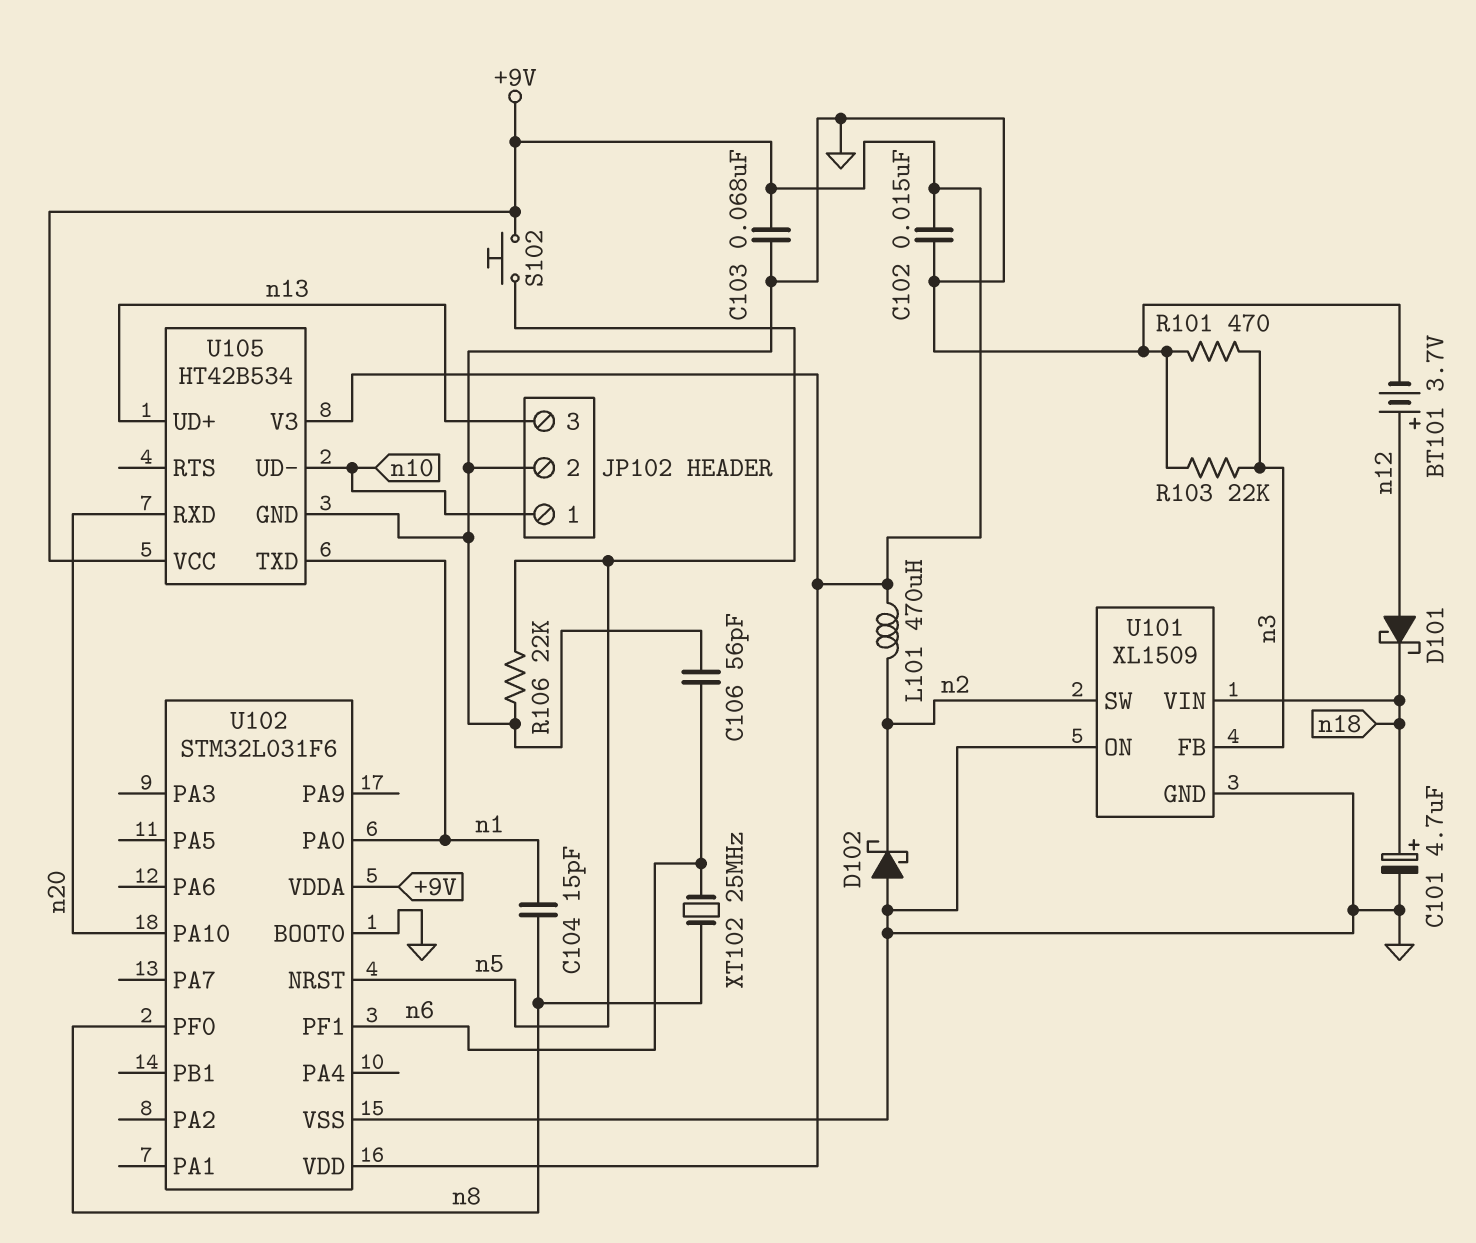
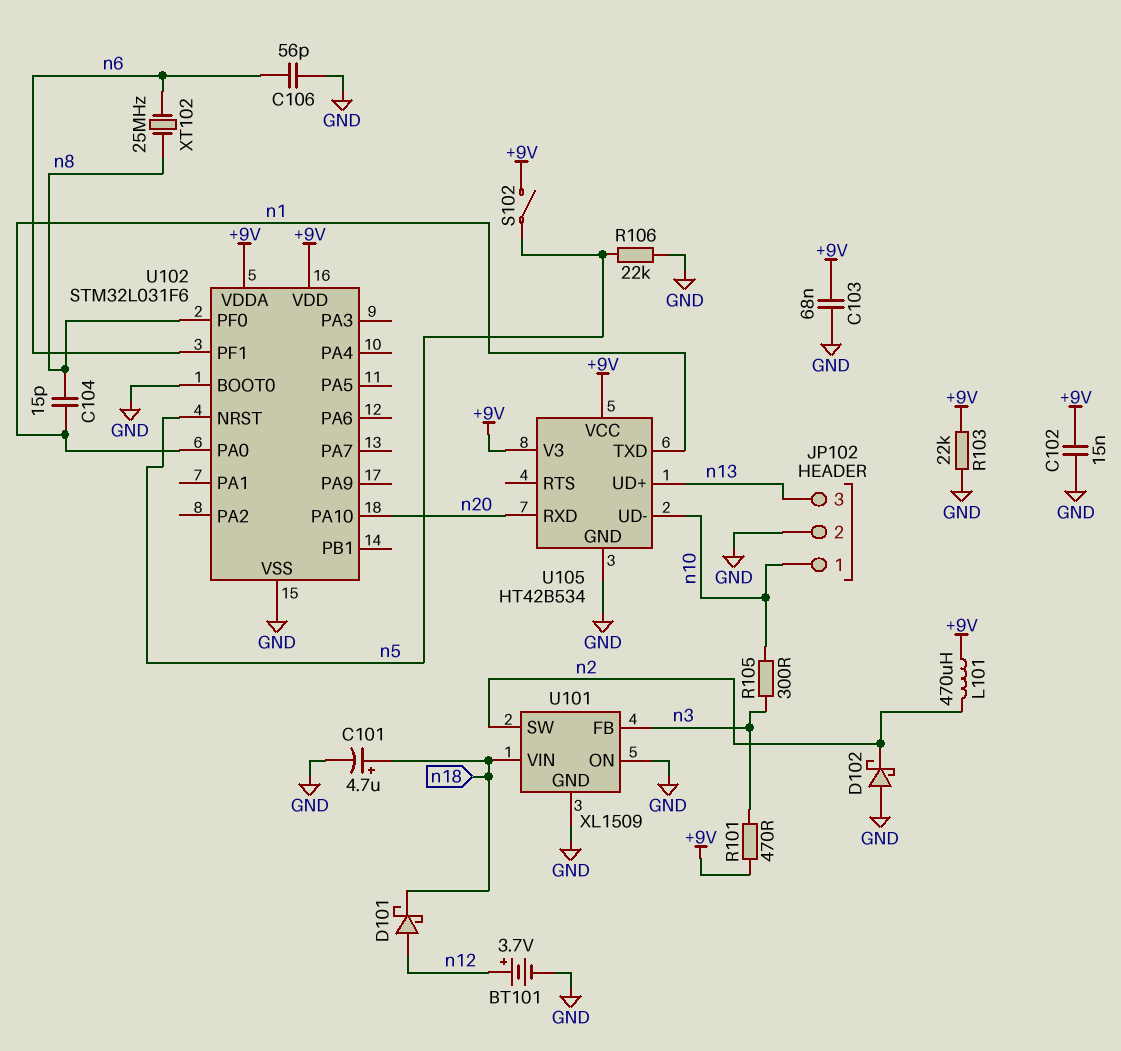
R101: 470 (GND, n3) -> 470 (+9V, n3)
R103: 22k (GND, n3) -> 22k (+9V, GND)
R105: none -> 300 (n3, n10)
S102: button (+9V, n5) -> switch (+9V, n5)

